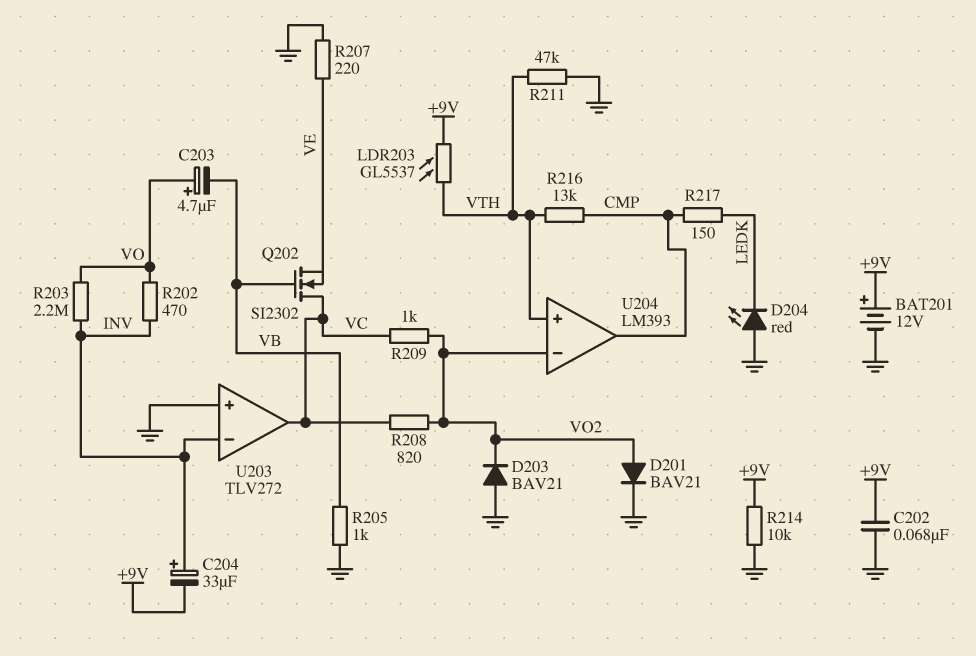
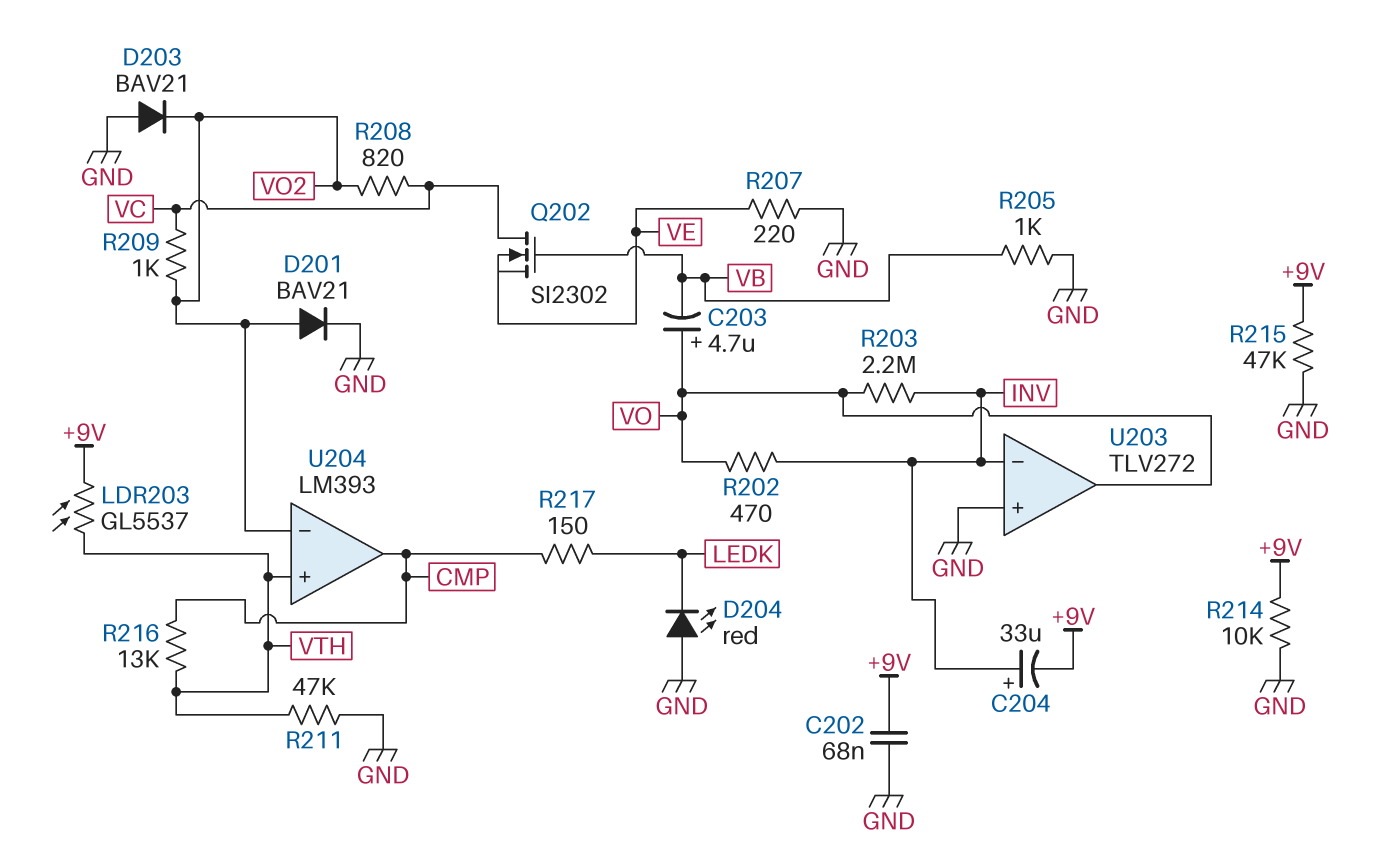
BAT201: 12V (plus +9V, minus GND) -> none
R215: none -> 47k (+9V, GND)
U203 pin out: VC -> VO

